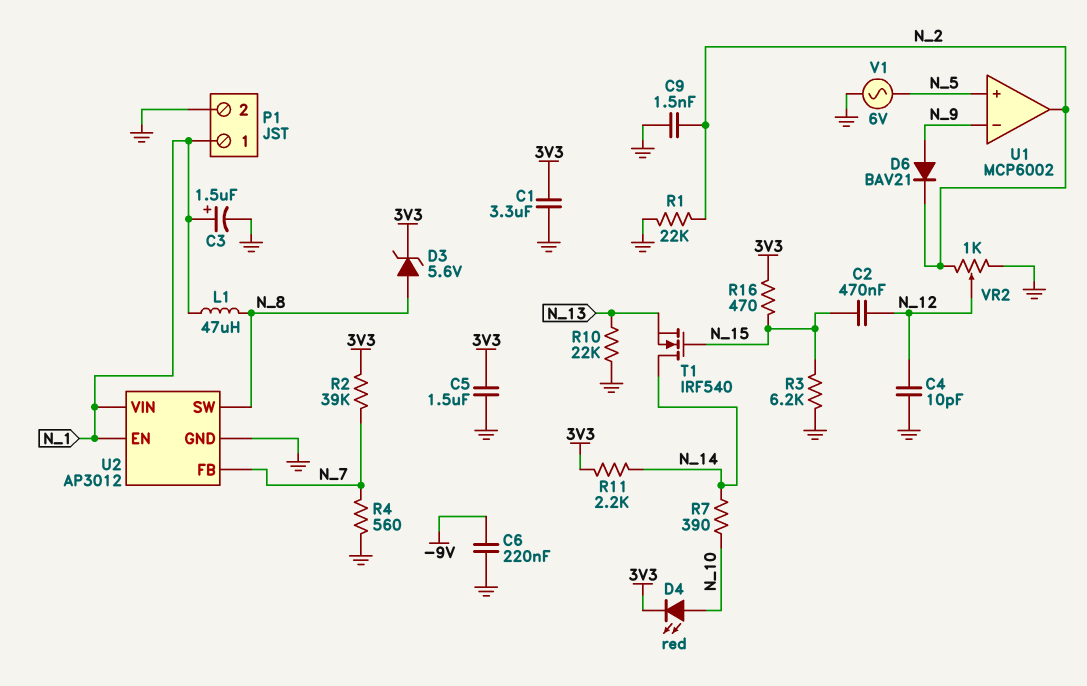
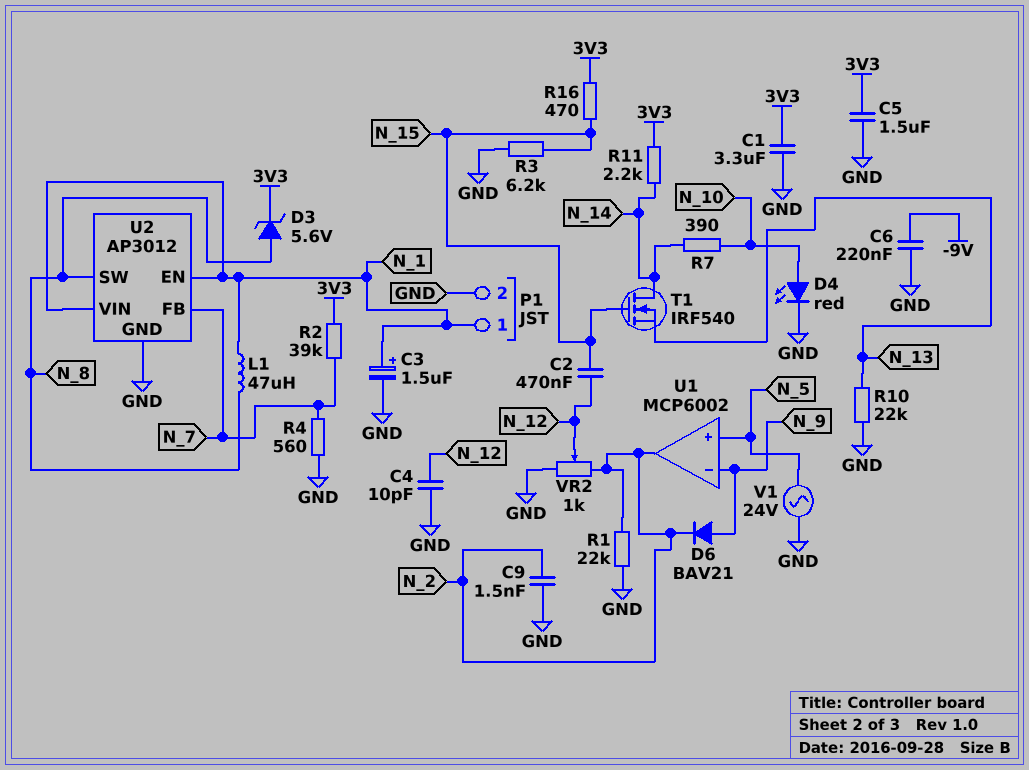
D4: LED red (A N_10, K 3V3) -> LED red (A N_10, K GND)
V1: AC 6V (GND, N_5) -> AC 24V (GND, N_5)

